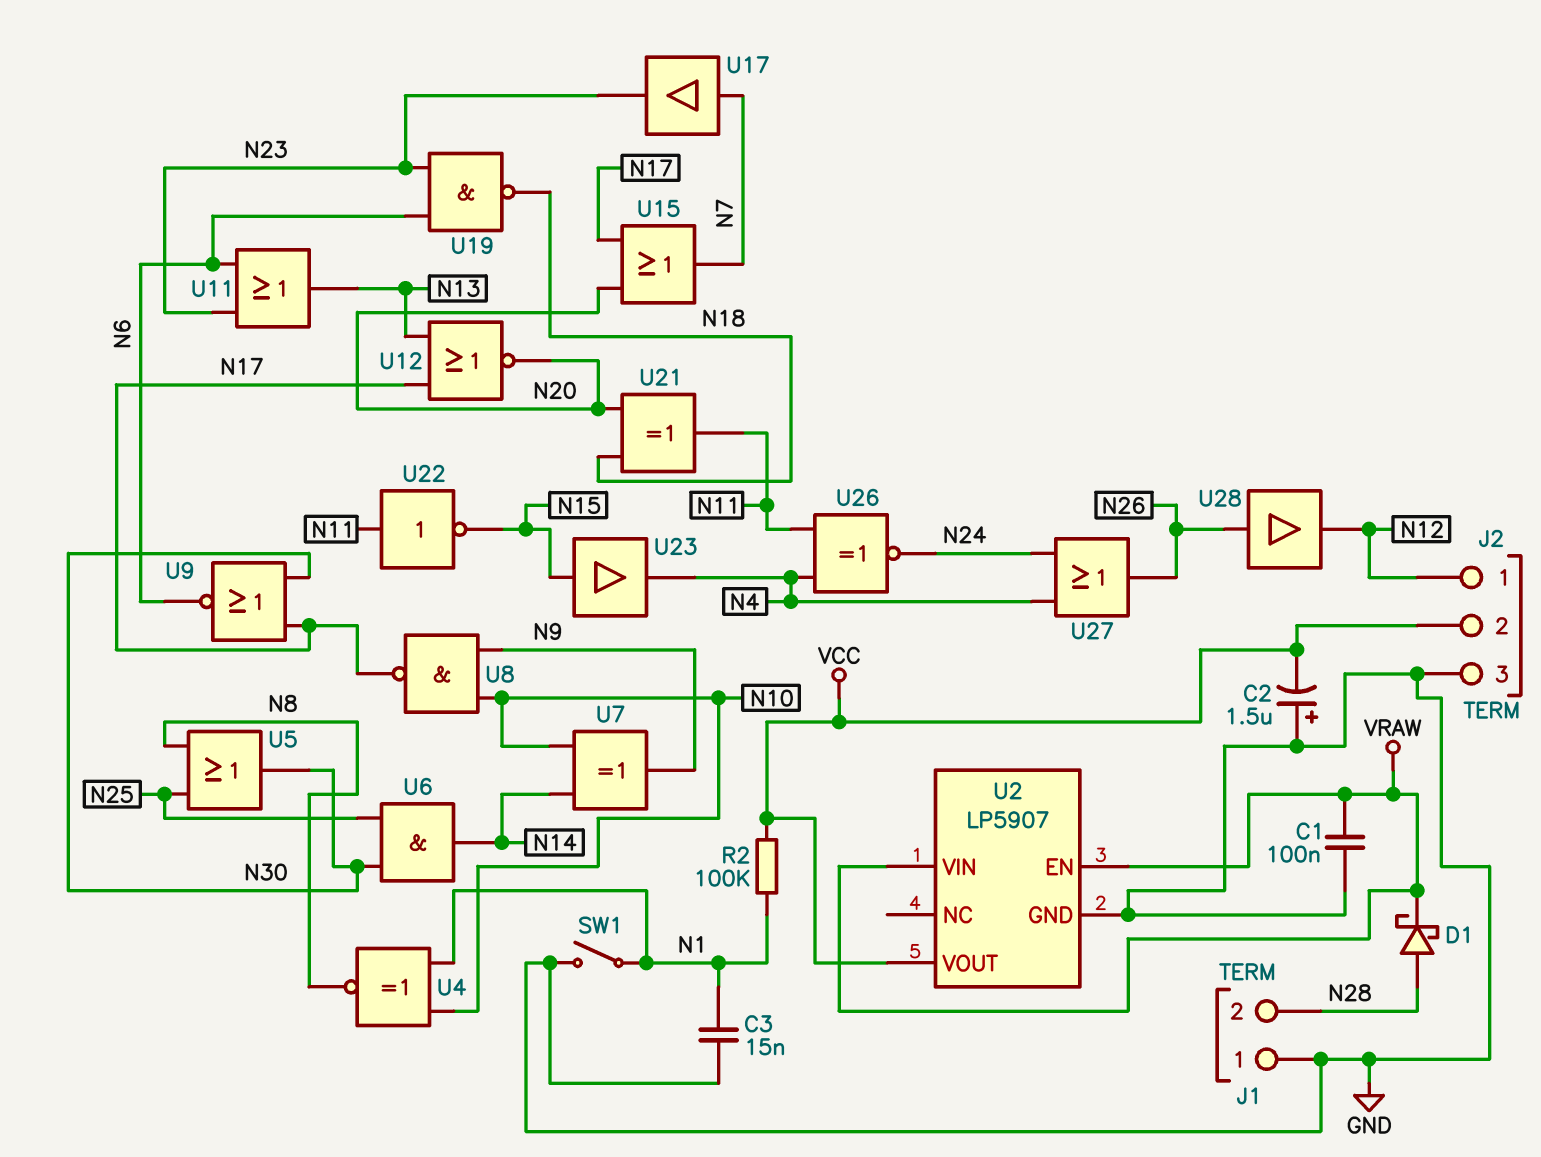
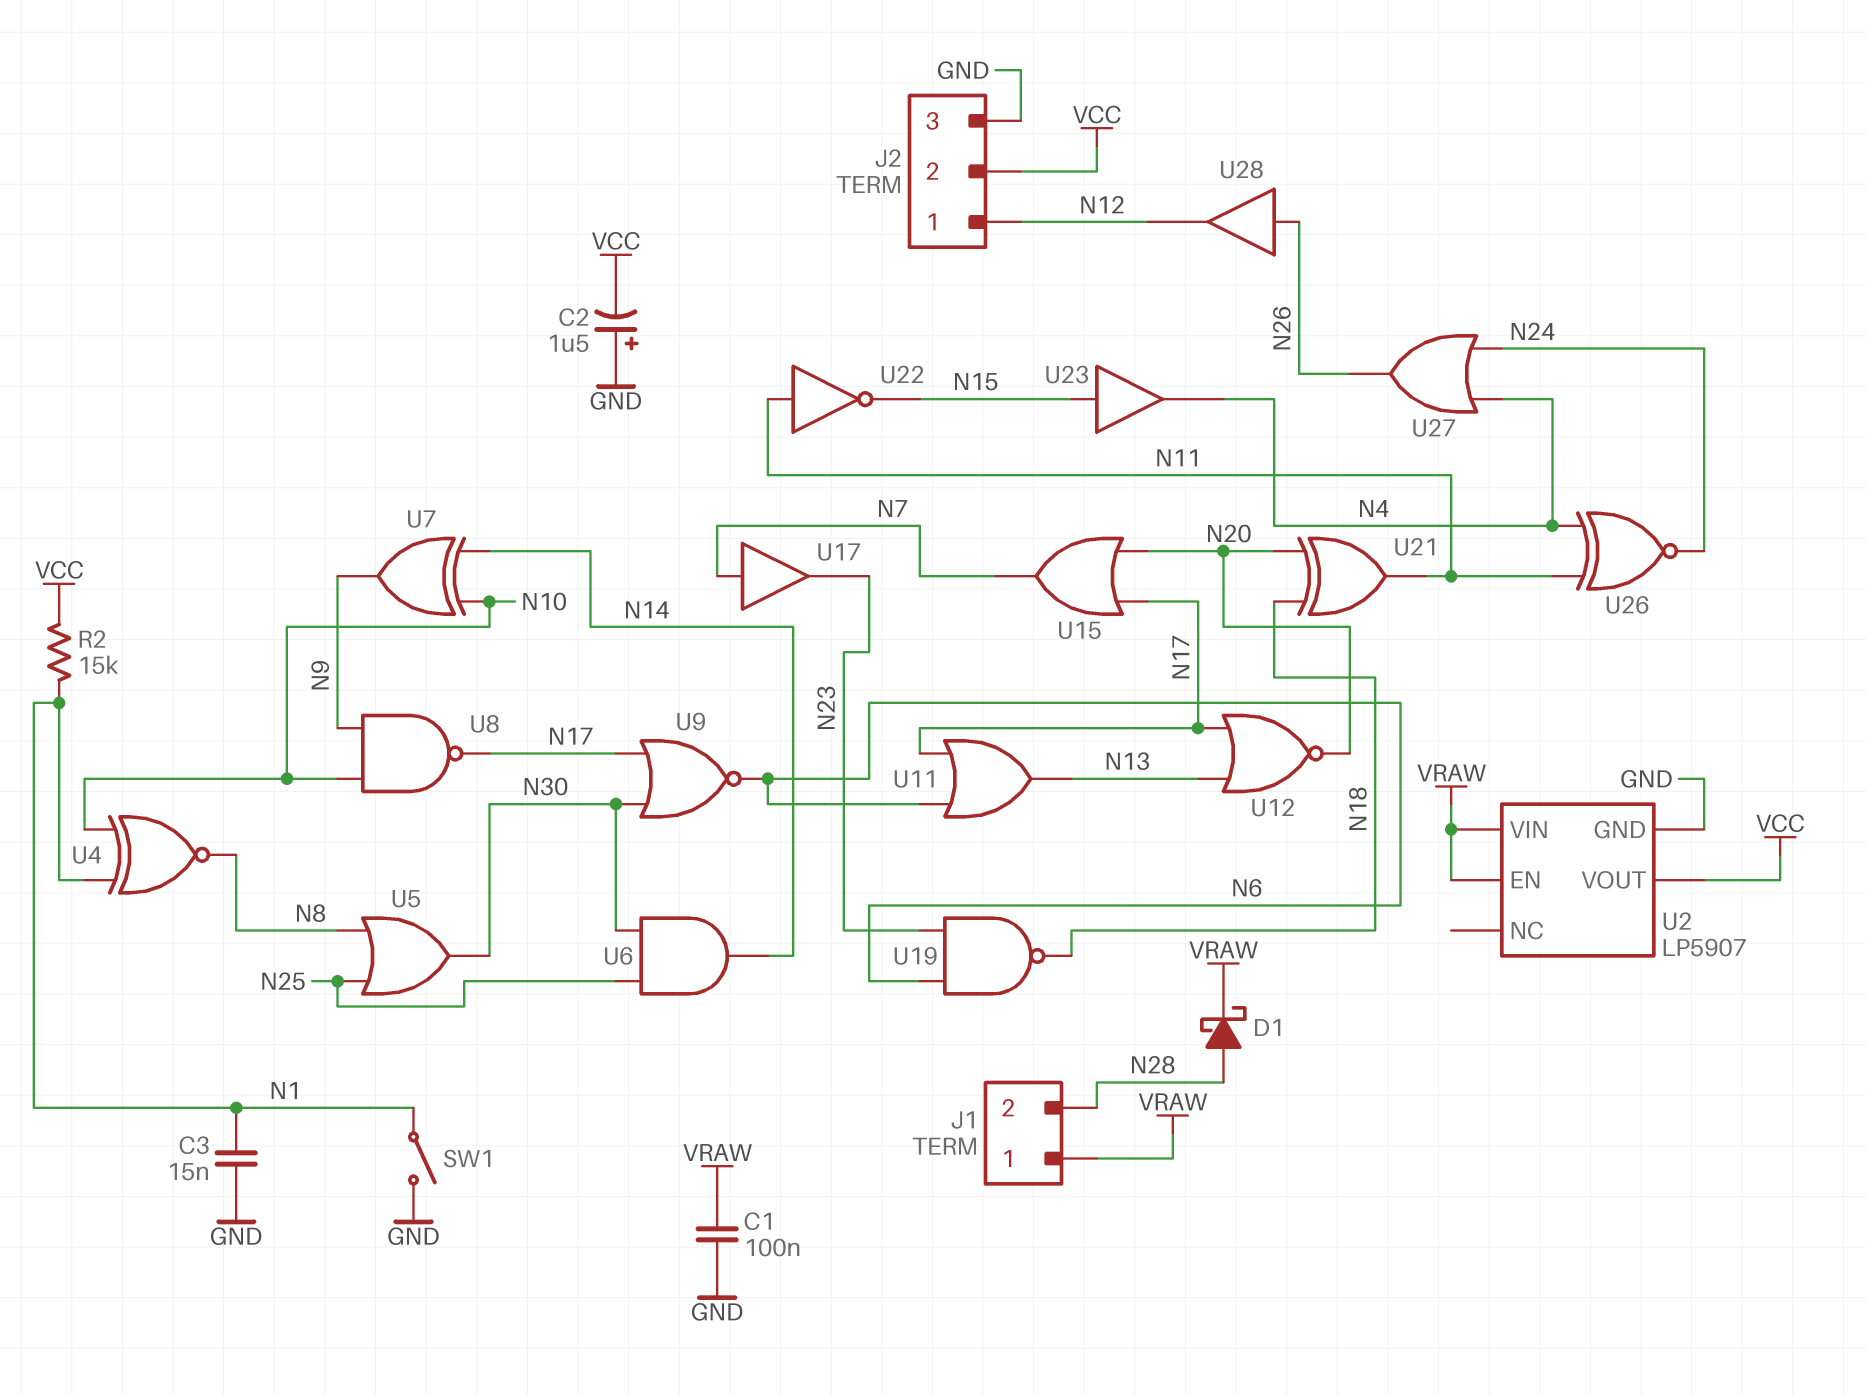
J1 pin 1: GND -> VRAW
R2: 100k (N1, VCC) -> 15k (N1, VCC)
U11: OR (in N6, in N23, out N13) -> OR (in N6, in N17, out N13)

